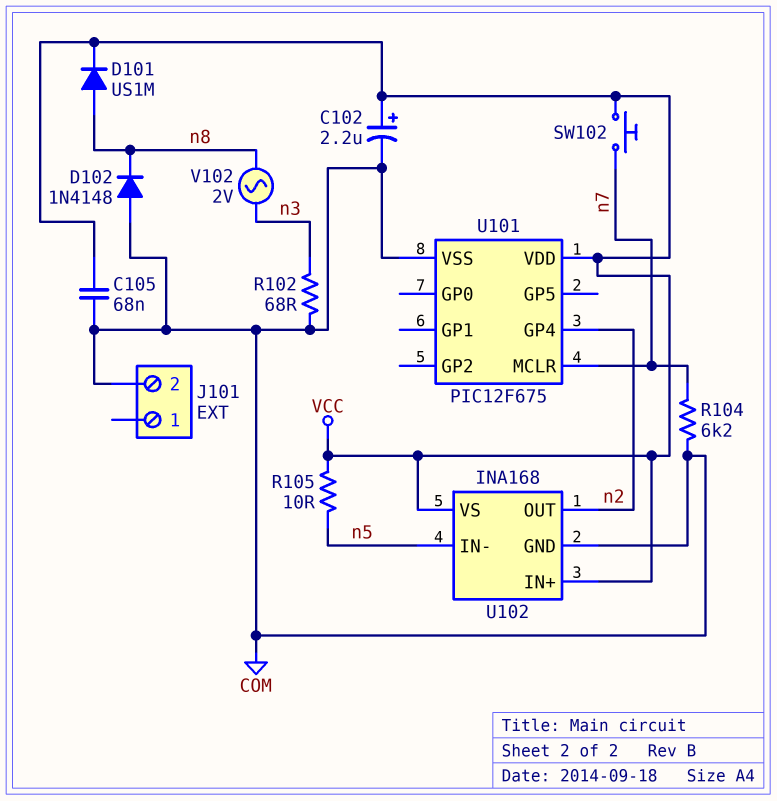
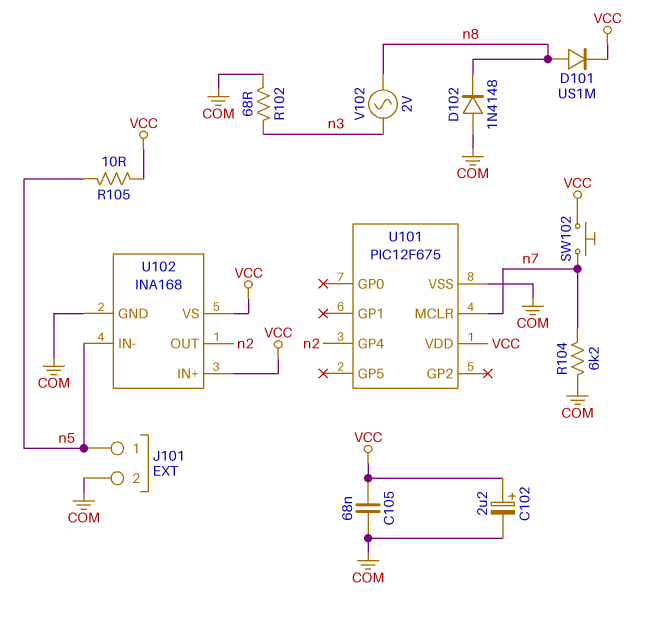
J101 pin 1: none -> n5

